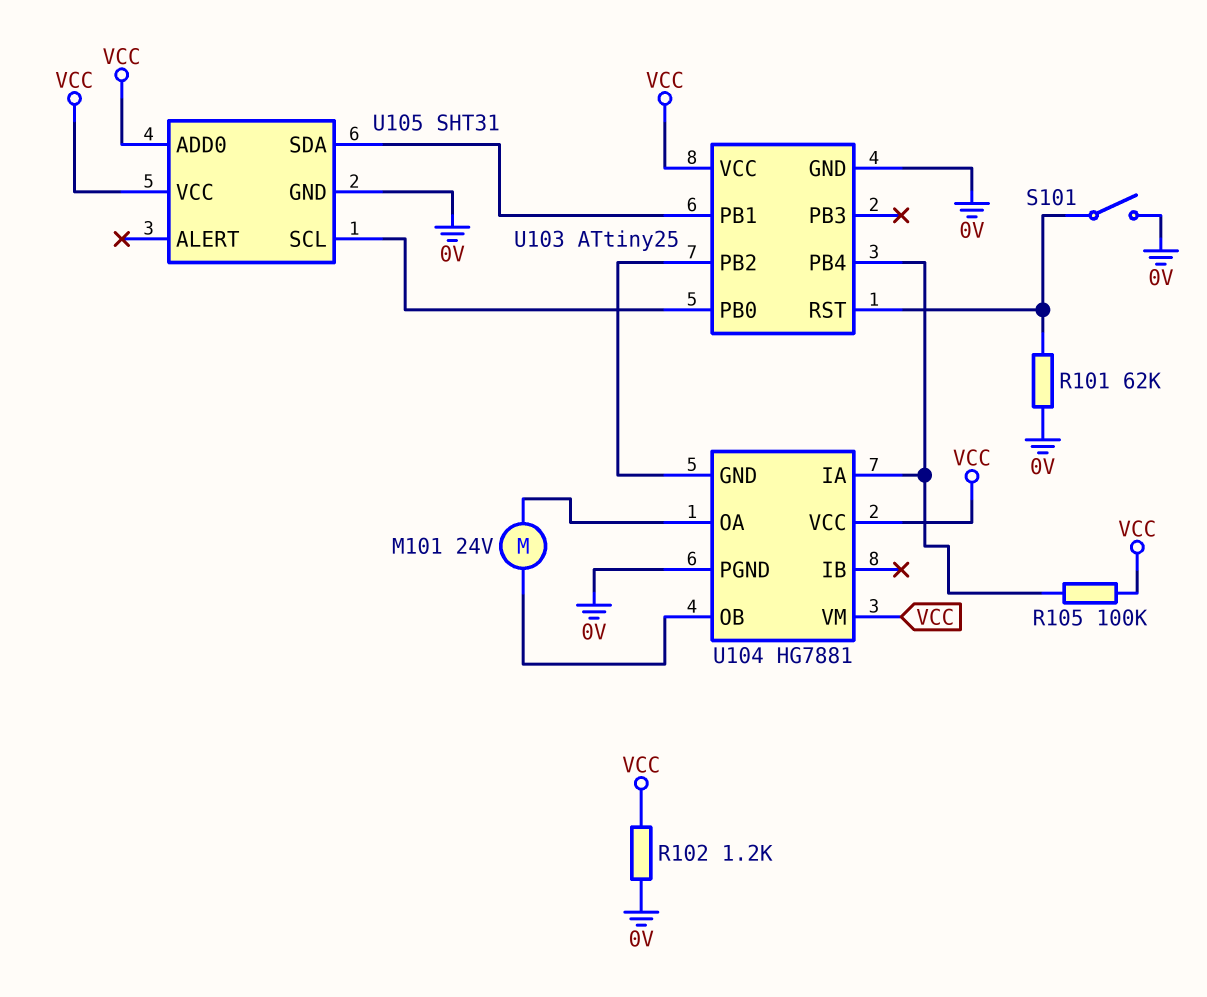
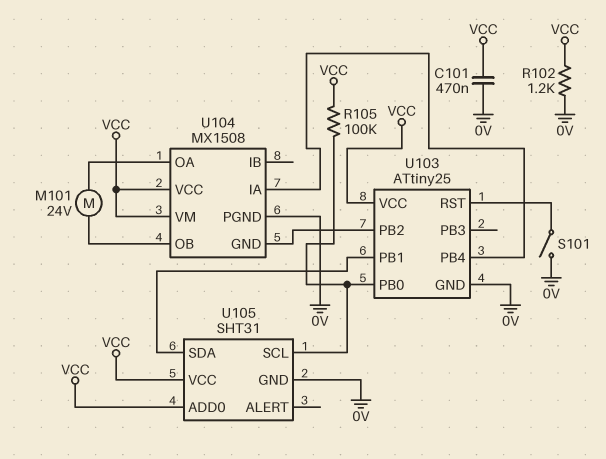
C101: none -> 470nF (0V, VCC)
R101: 62k (0V, U103/RST) -> none
R105: 100k (U103/PB4, VCC) -> 100k (U103/PB0, VCC)
U104: HG7881 -> MX1508

